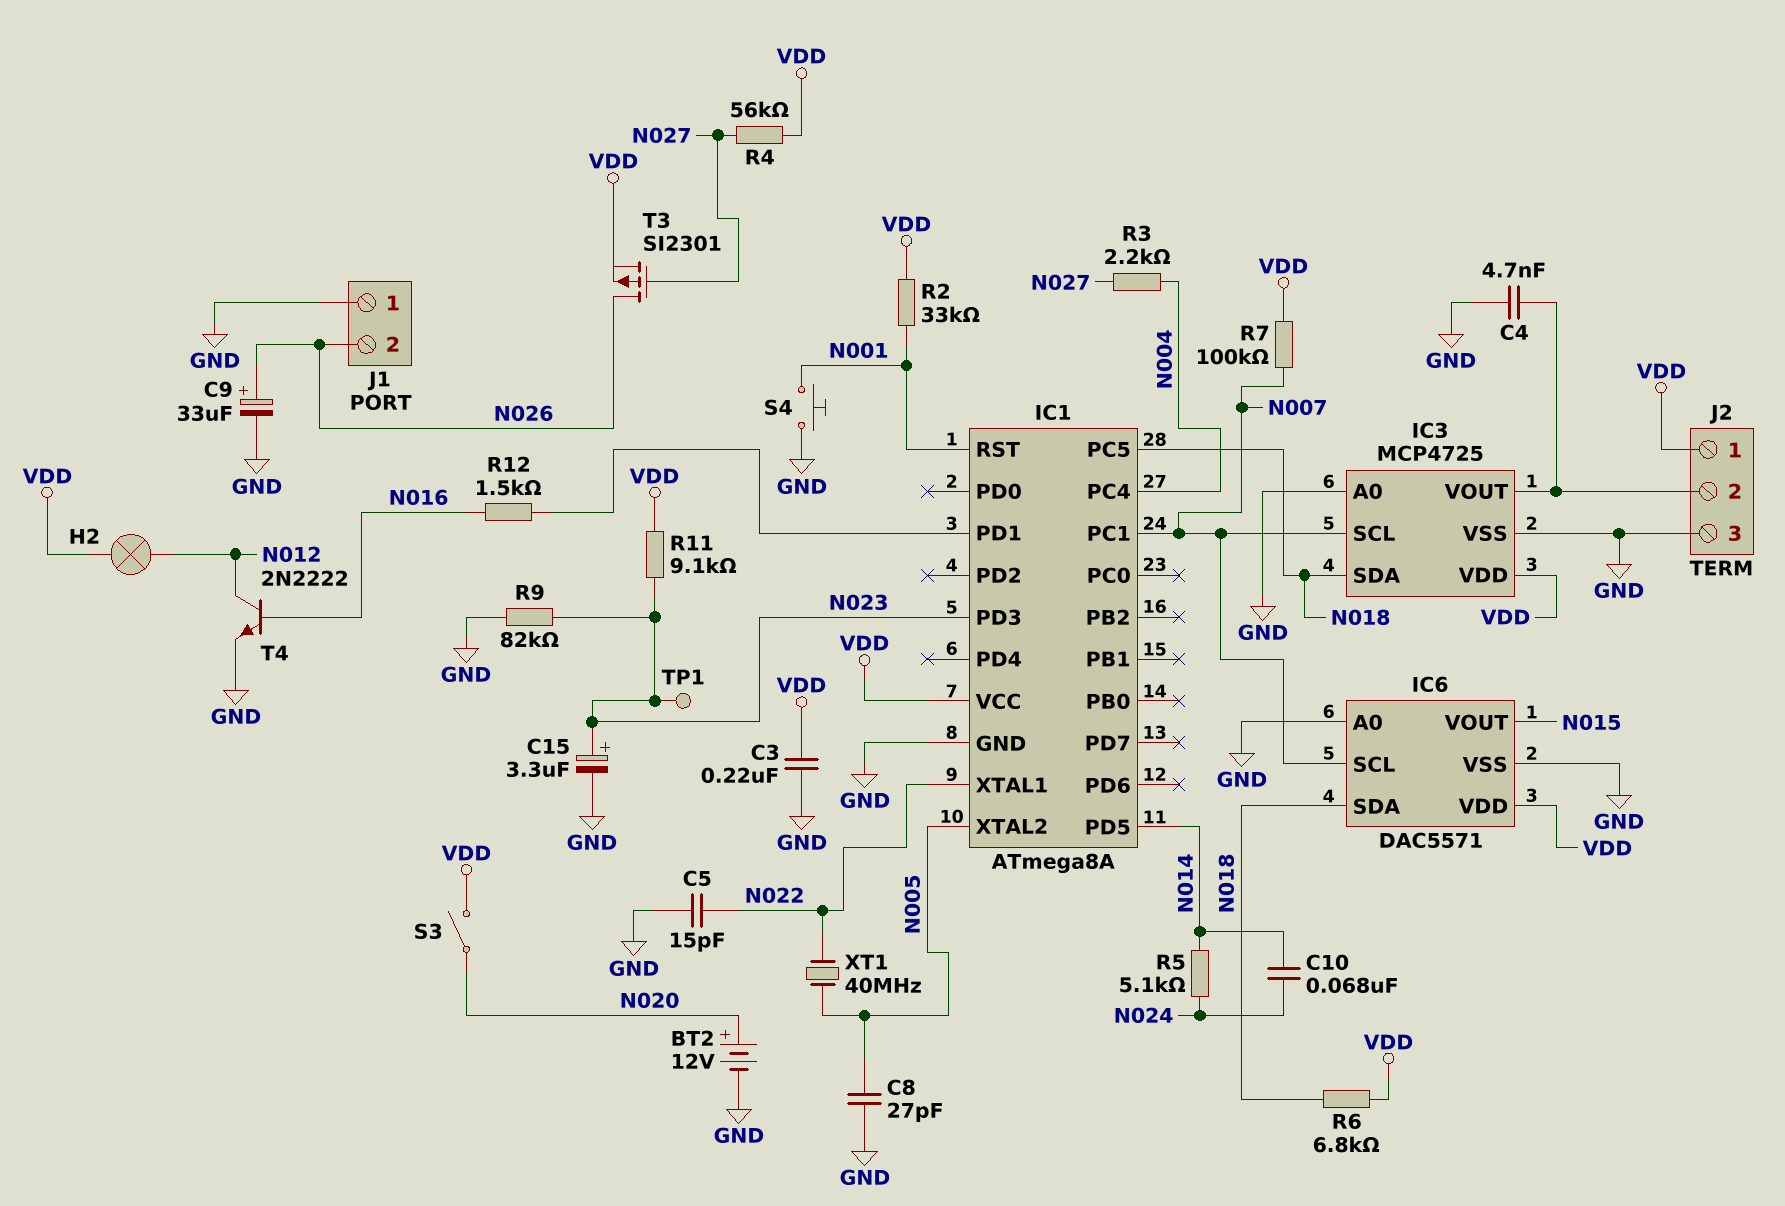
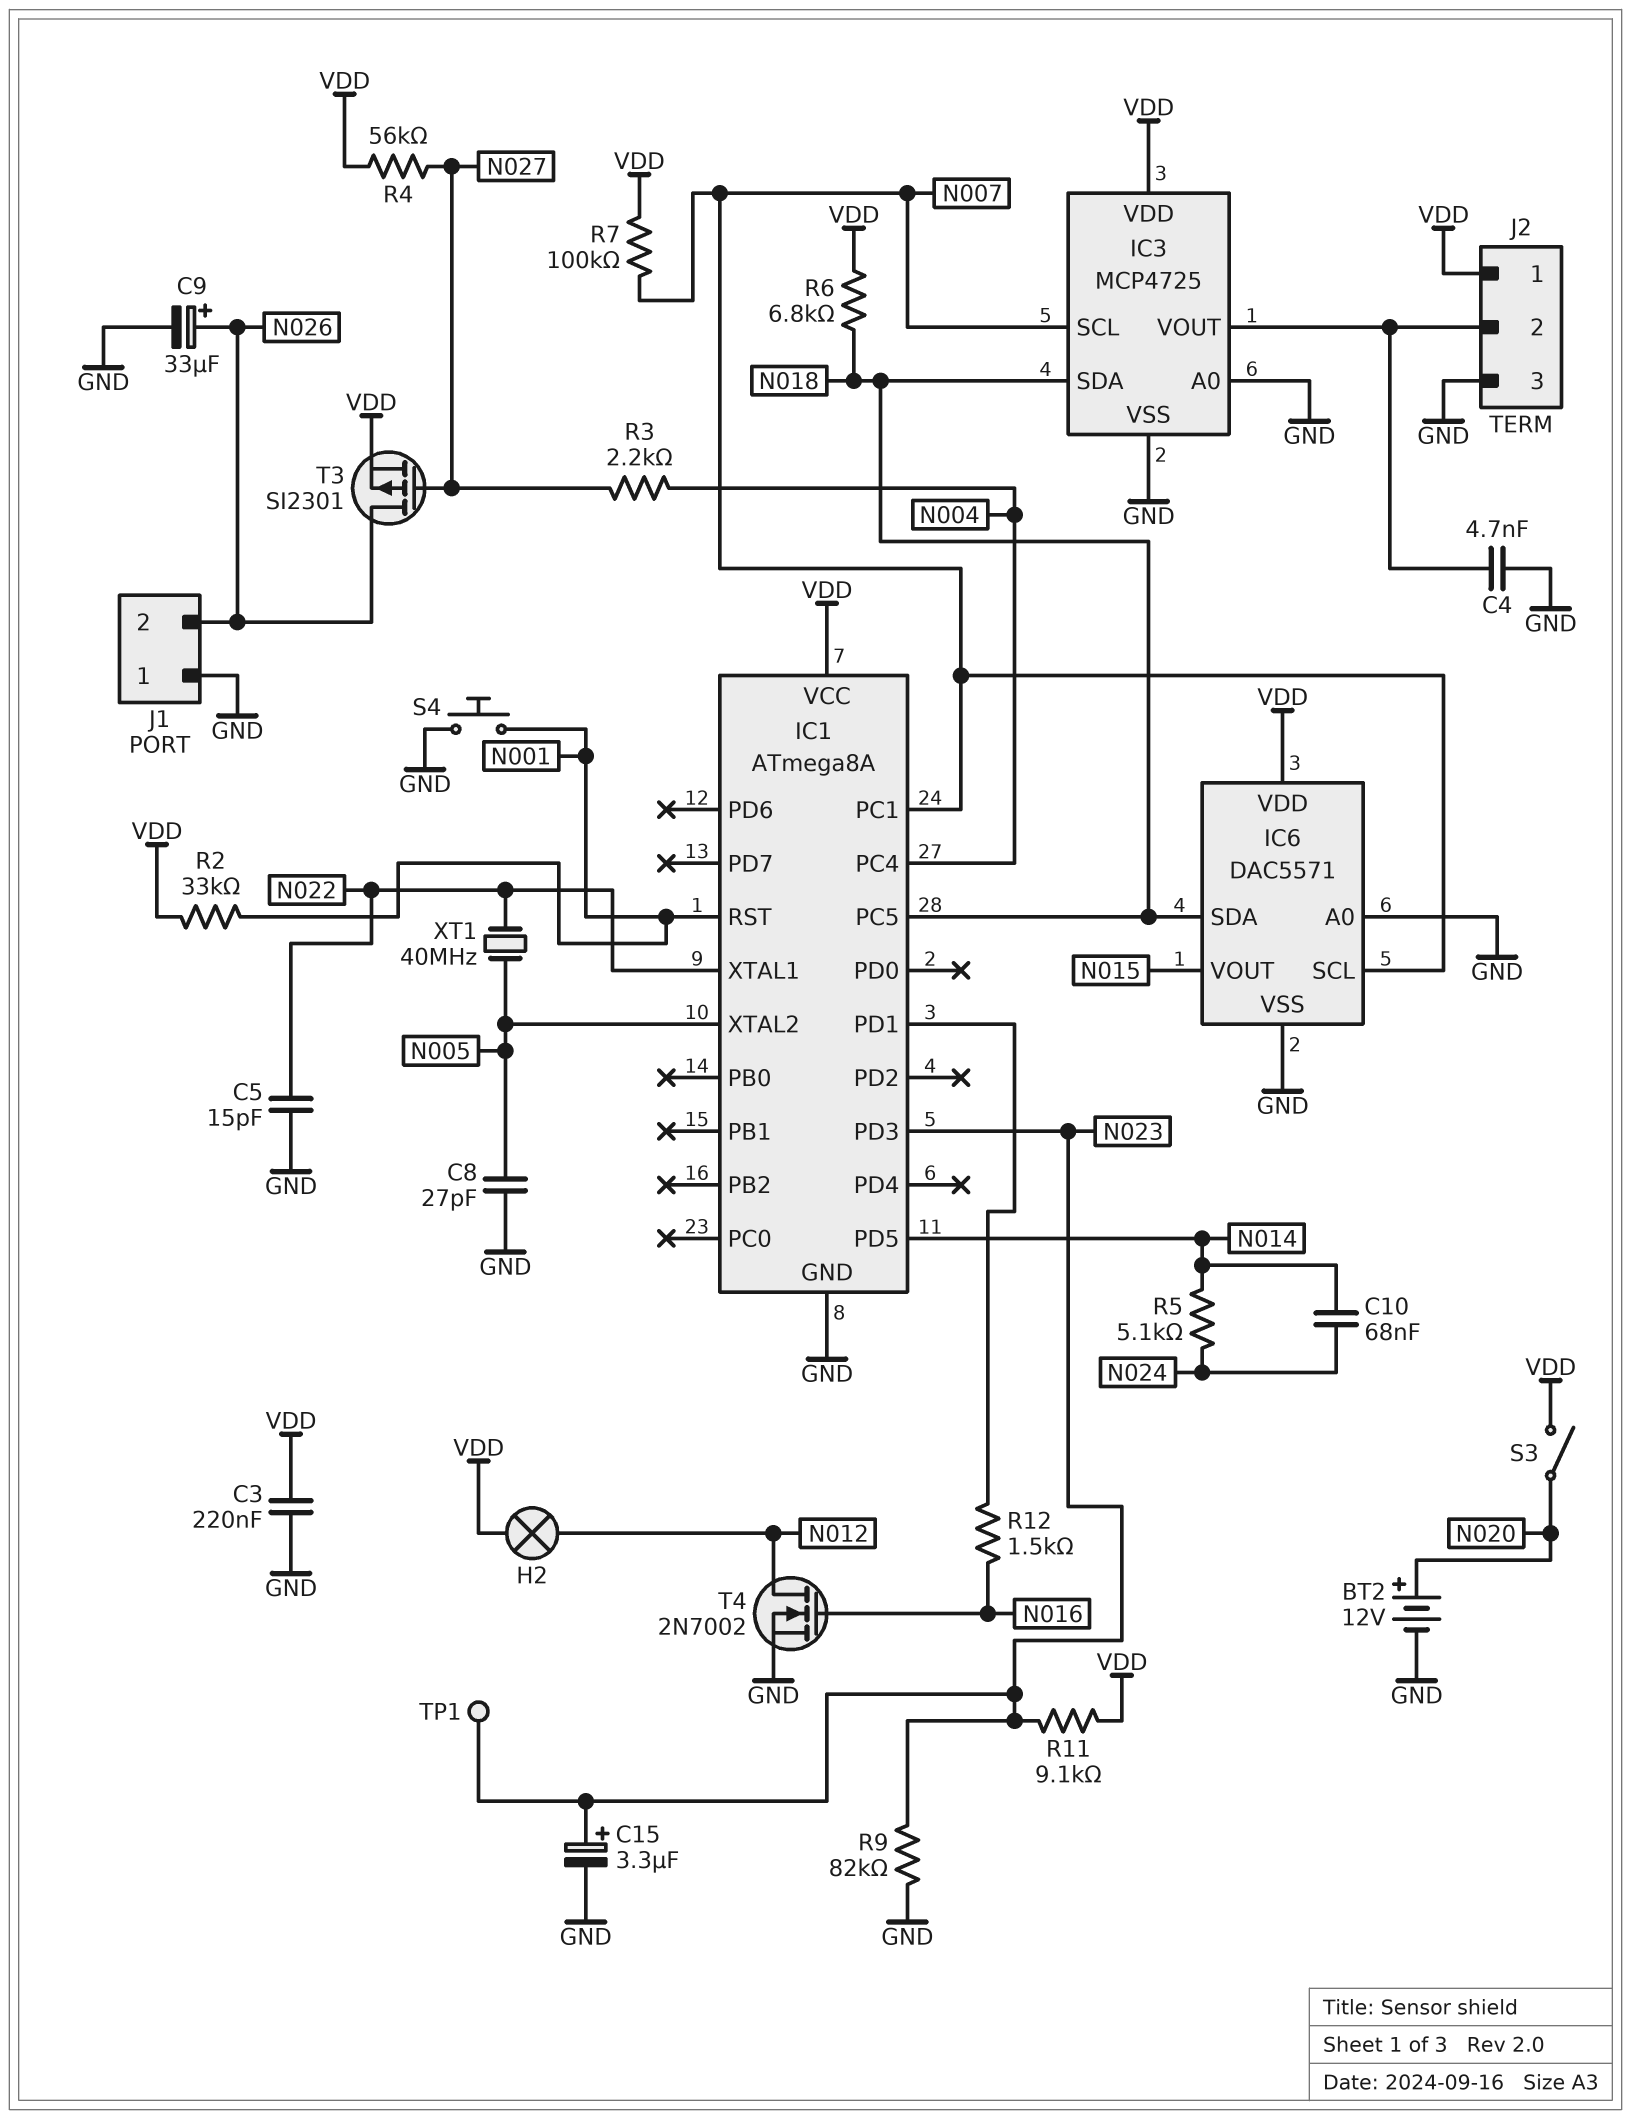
T4: NPN 2N2222 (B N016, C N012, E GND) -> NMOS 2N7002 (G N016, D N012, S GND)

